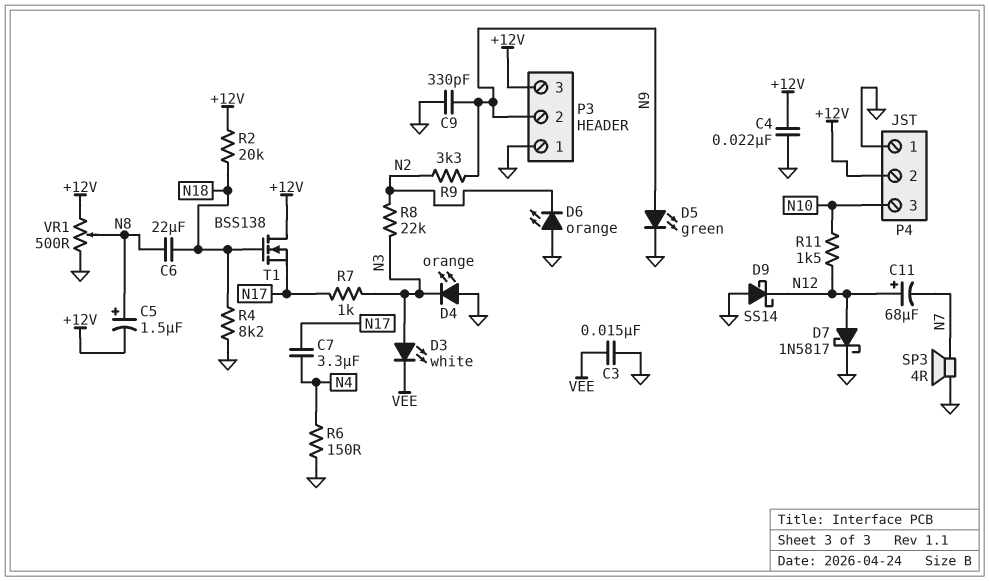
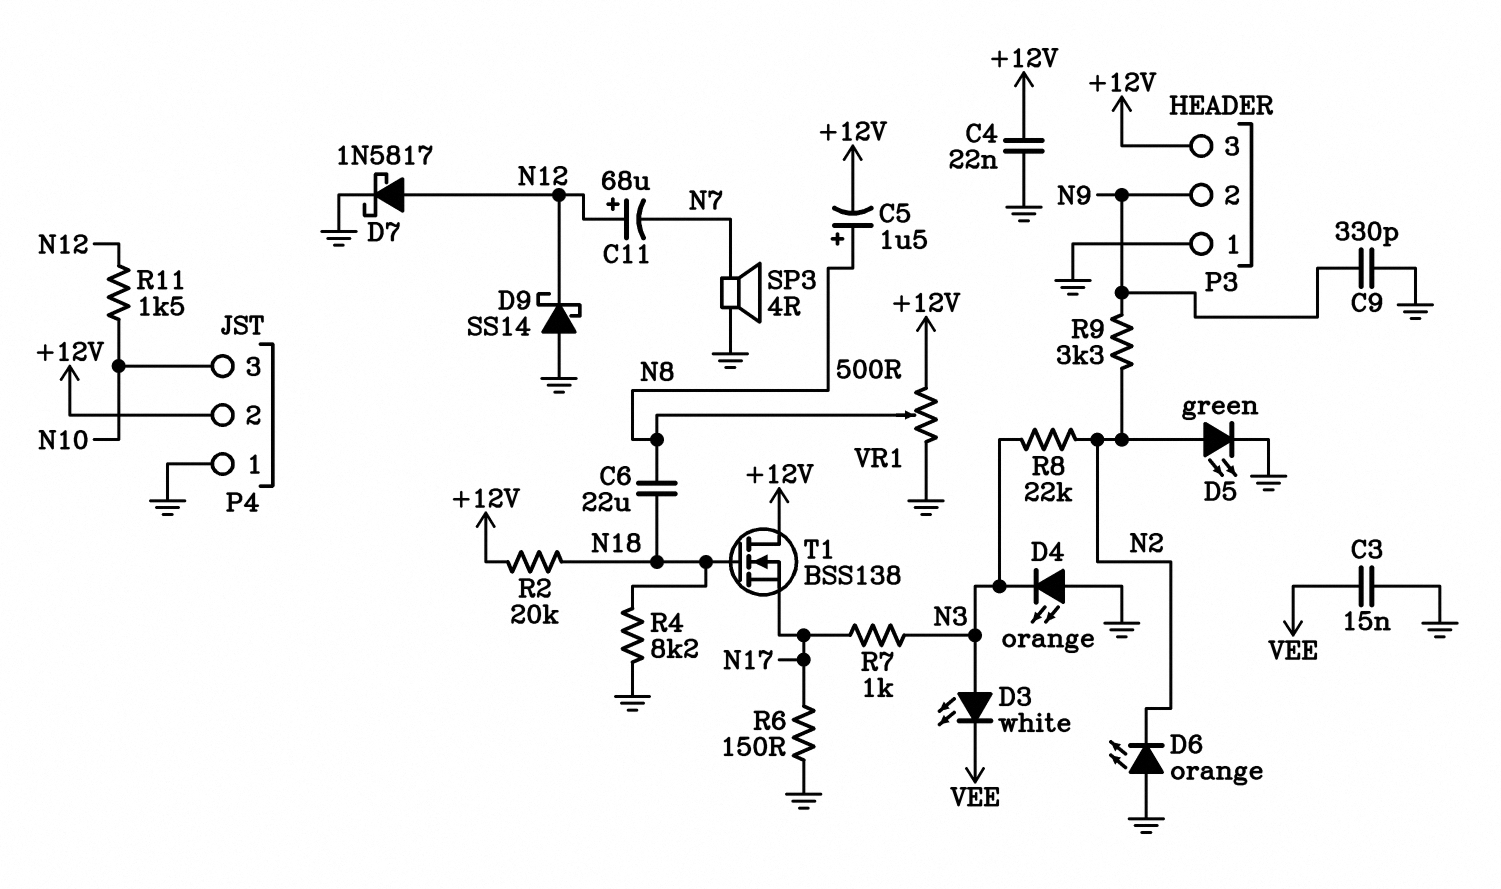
C7: 3.3uF (N4, N17) -> none
D5: LED green (A N9, K GND) -> LED green (A N2, K GND)
R6: 150 (GND, N4) -> 150 (GND, N17)

